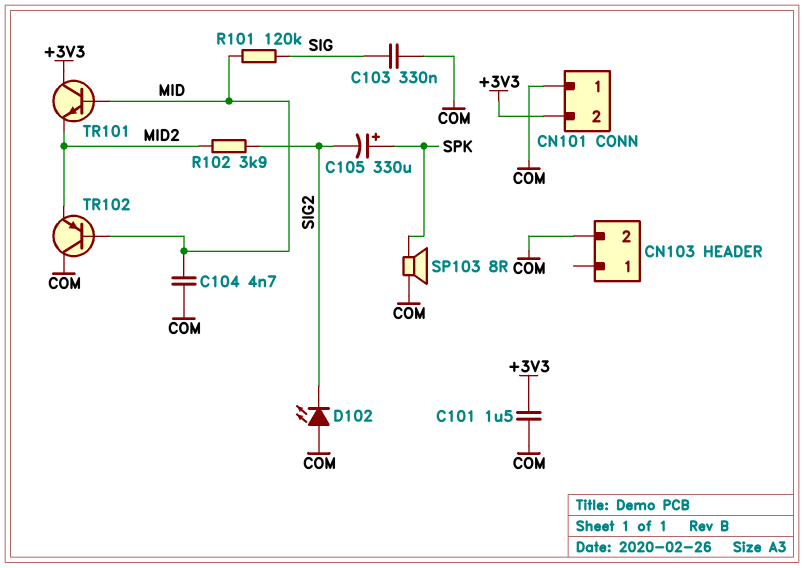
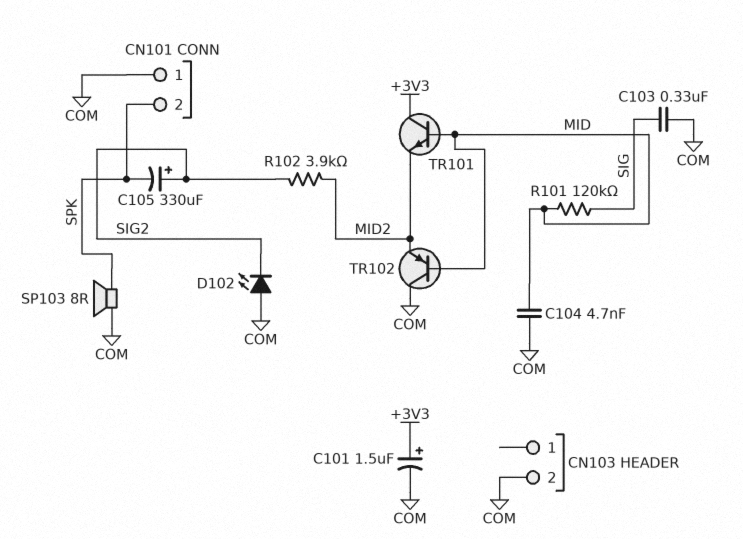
C101: 1.5uF (+3V3, COM) -> 1.5uF (plus +3V3, minus COM)
C105: 330uF (plus SPK, minus SIG2) -> 330uF (plus SIG2, minus SPK)
CN101 pin 2: +3V3 -> SPK

